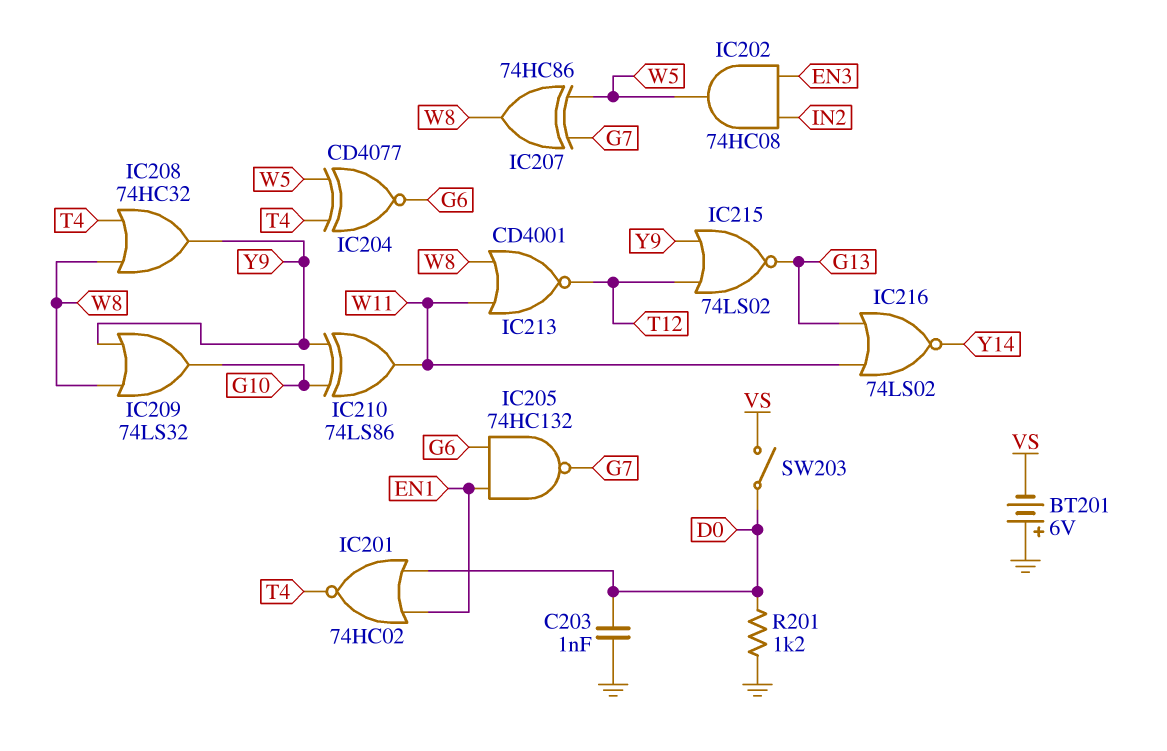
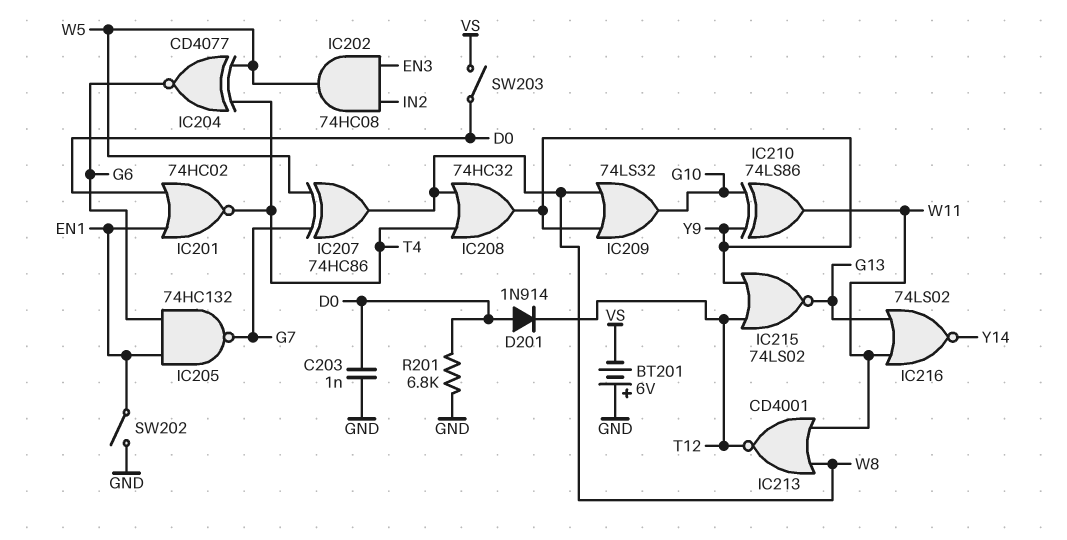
D201: none -> diode 1N914 (A D0, K T12)
R201: 1.2k (D0, GND) -> 6.8k (D0, GND)
SW202: none -> switch (EN1, GND)

